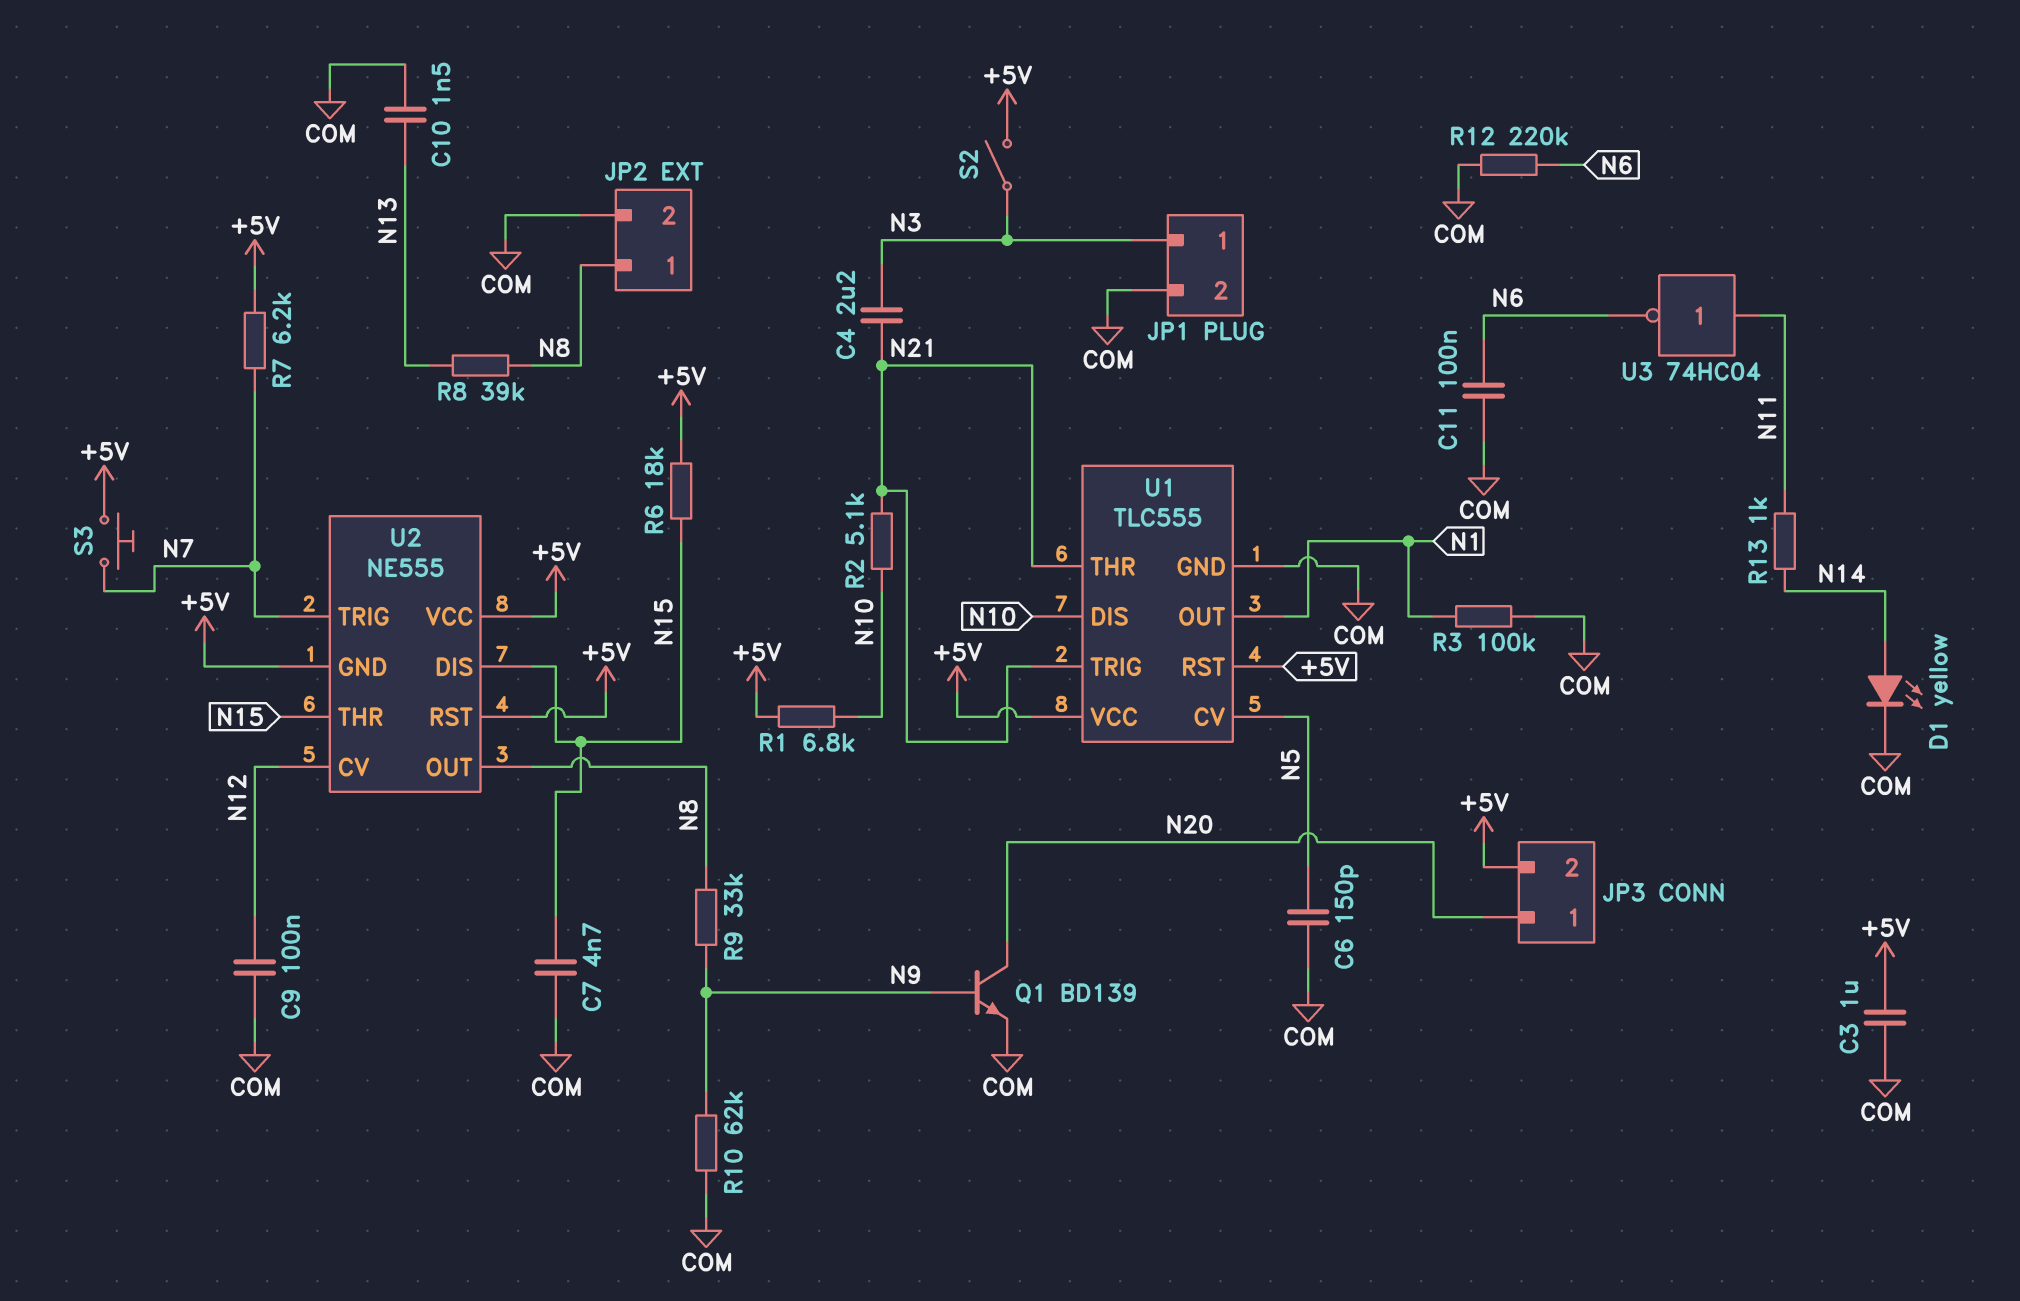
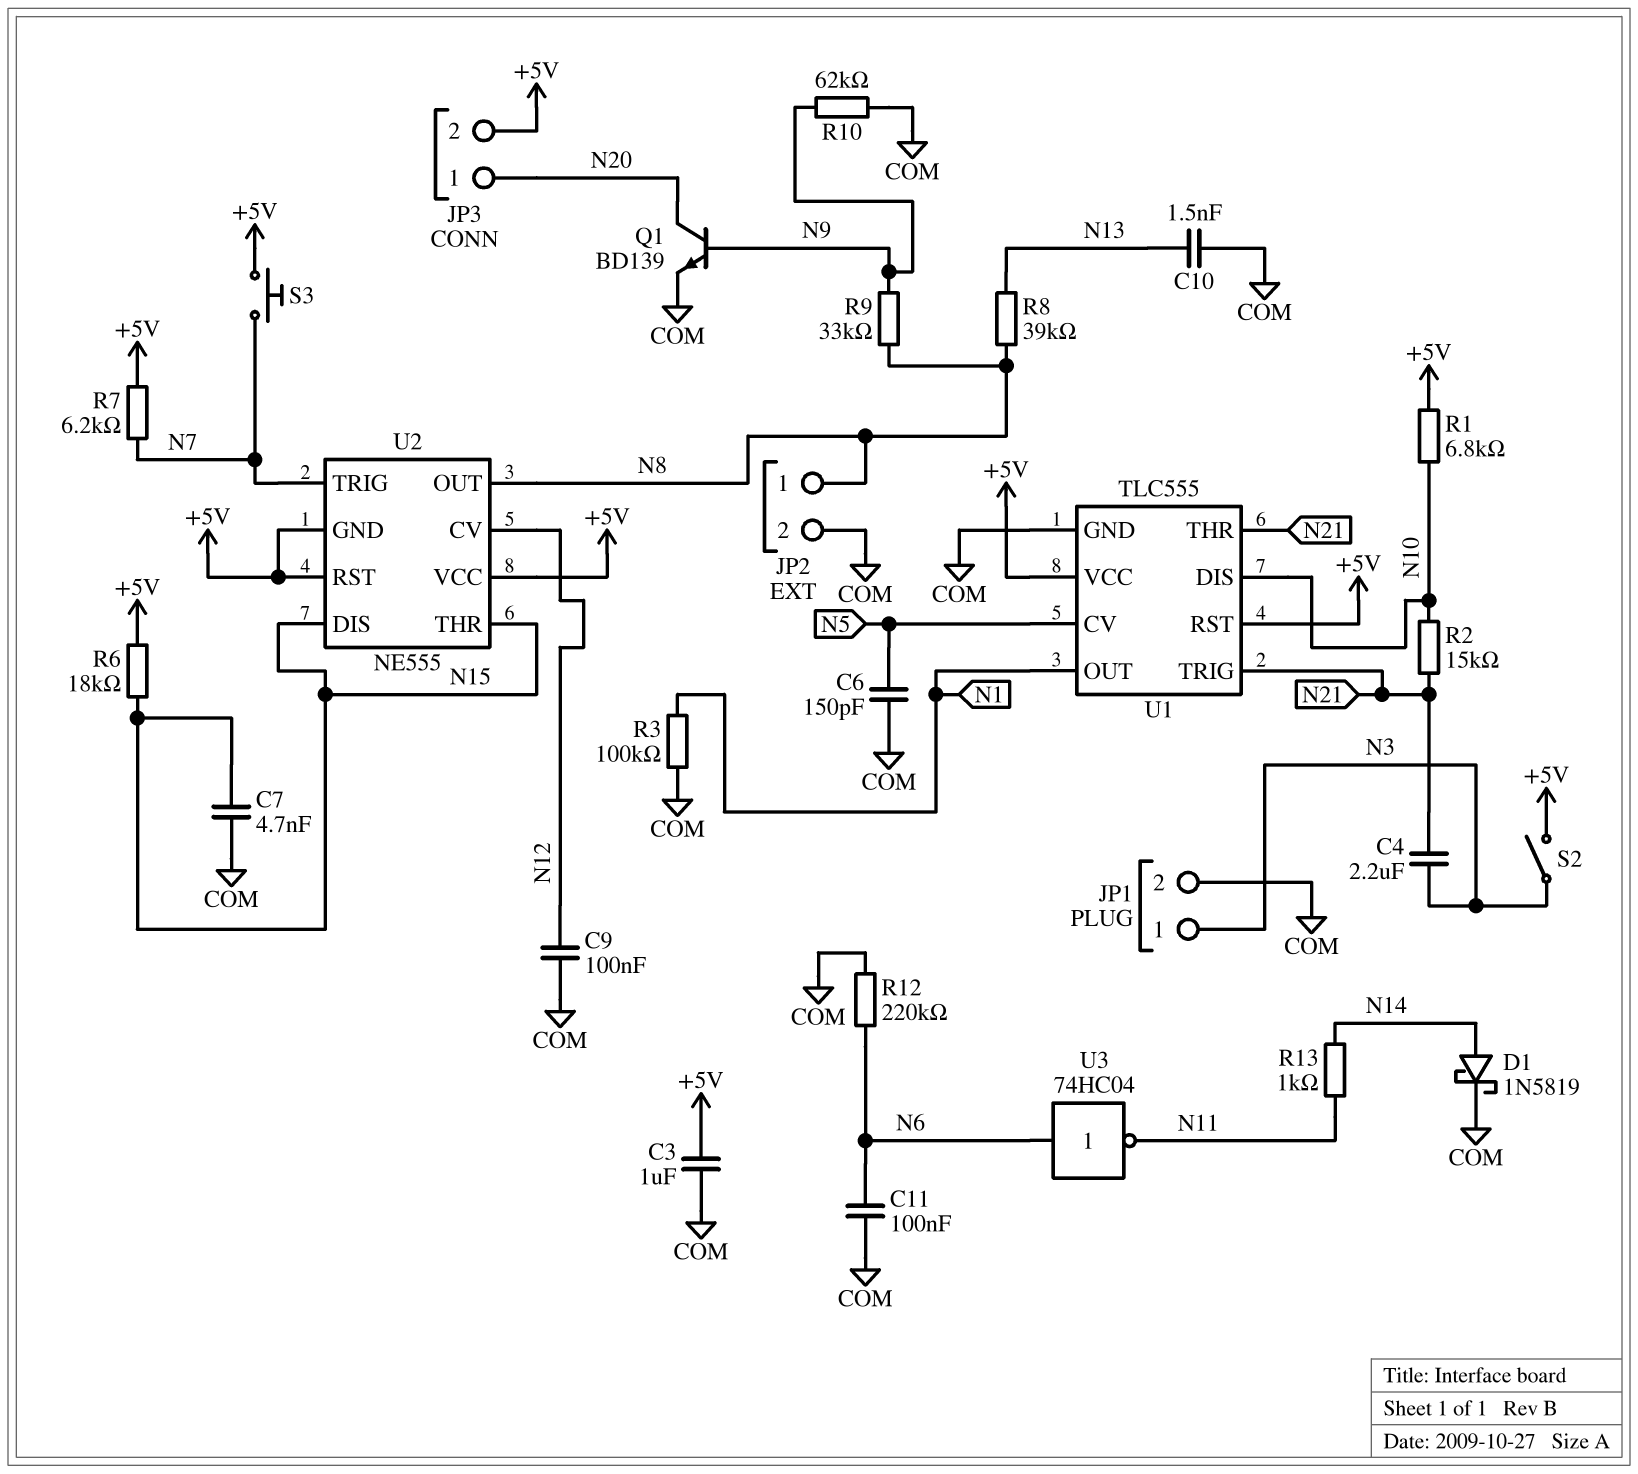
D1: LED yellow (A N14, K COM) -> schottky 1N5819 (A N14, K COM)
R2: 5.1k (N10, N21) -> 15k (N10, N21)
U3: NOT 74HC04 (in N11, out N6) -> NOT 74HC04 (in N6, out N11)

